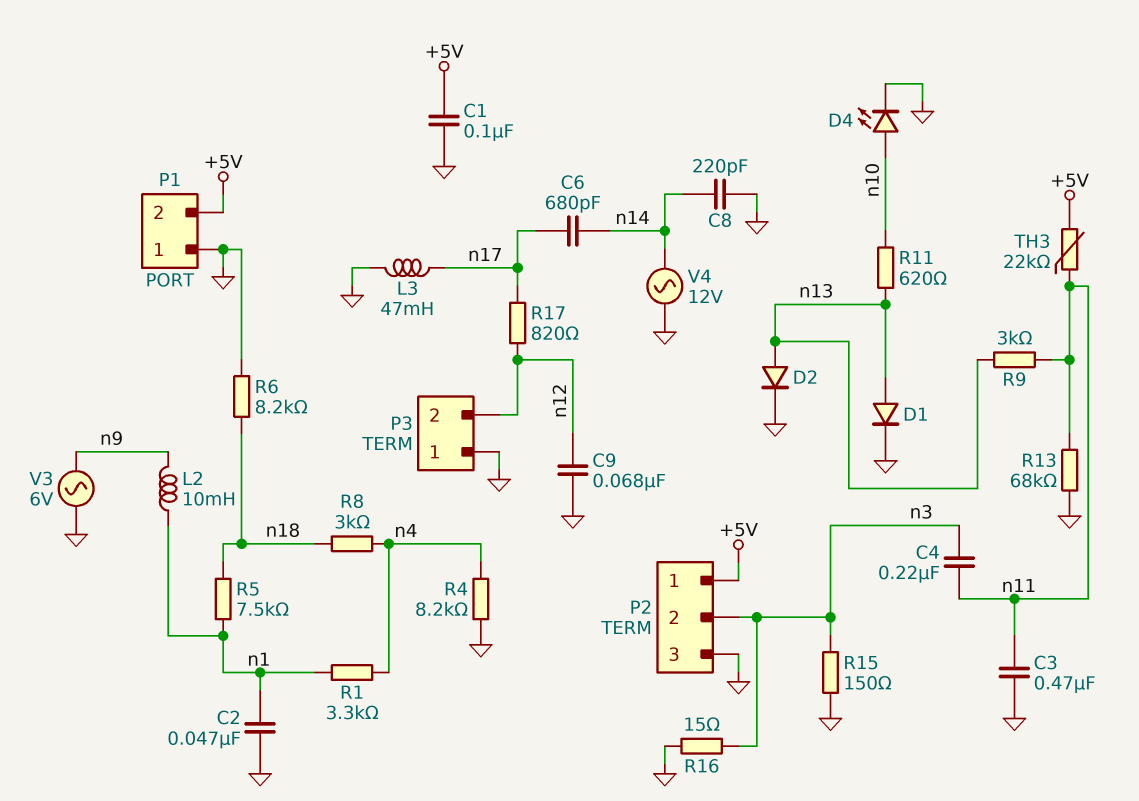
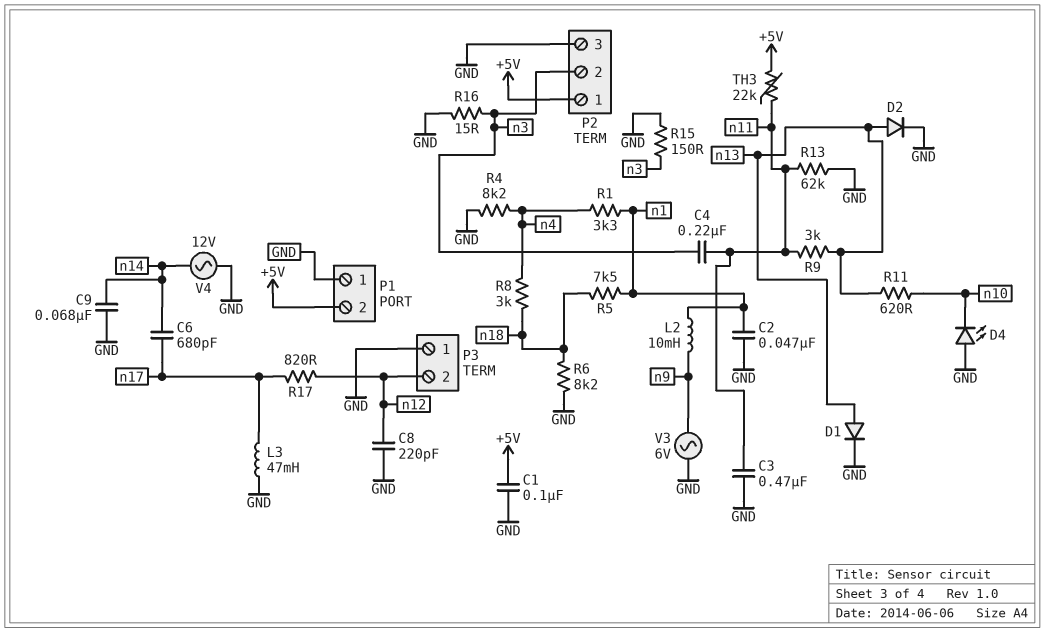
C8: 220pF (GND, n14) -> 220pF (GND, n12)
C9: 68nF (GND, n12) -> 68nF (GND, n14)
D4: LED (A n10, K GND) -> LED (A GND, K n10)
R13: 68k (GND, n11) -> 62k (GND, n11)

